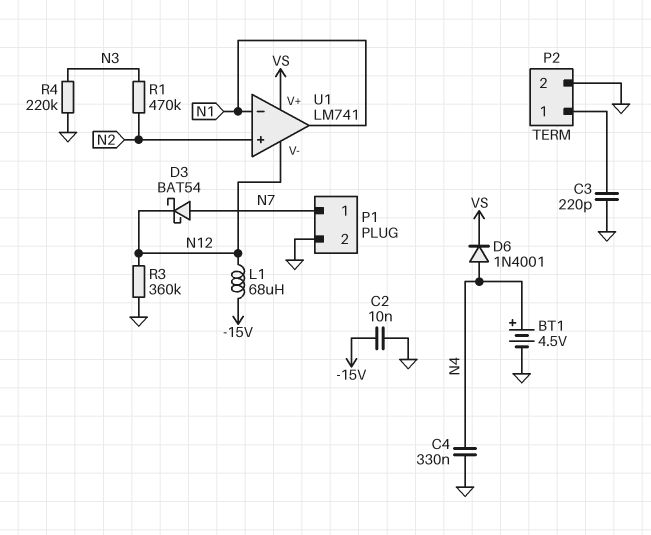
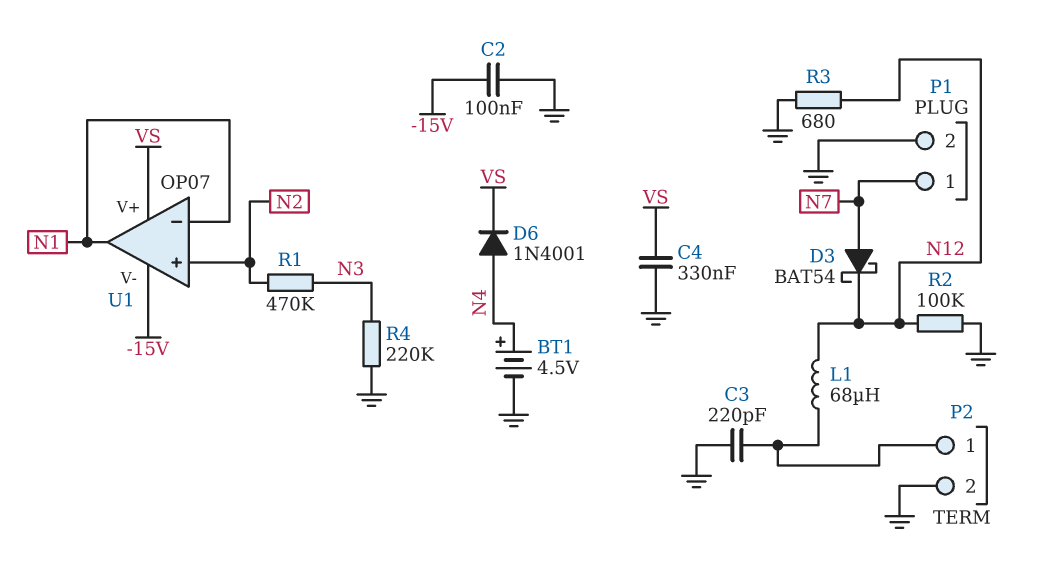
C2: 10nF (-15V, GND) -> 100nF (-15V, GND)
C4: 330nF (GND, N4) -> 330nF (GND, VS)
L1: 68uH (-15V, N12) -> 68uH (N12, P2/1)
R2: none -> 100k (GND, N12)
R3: 360k (GND, N12) -> 680 (GND, N12)
U1: LM741 -> OP07
U1 pin V-: N12 -> -15V

